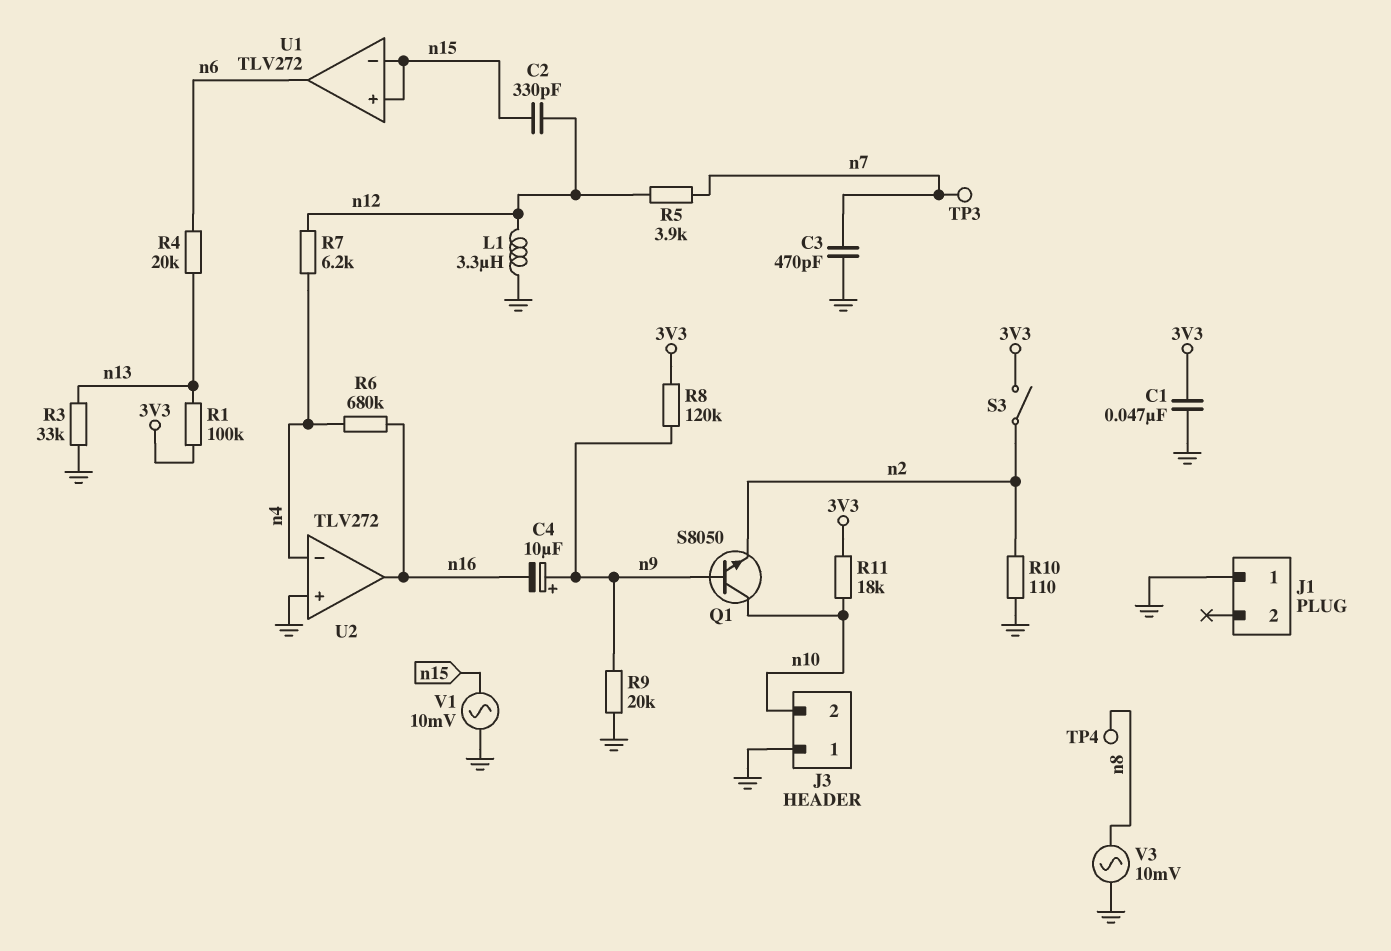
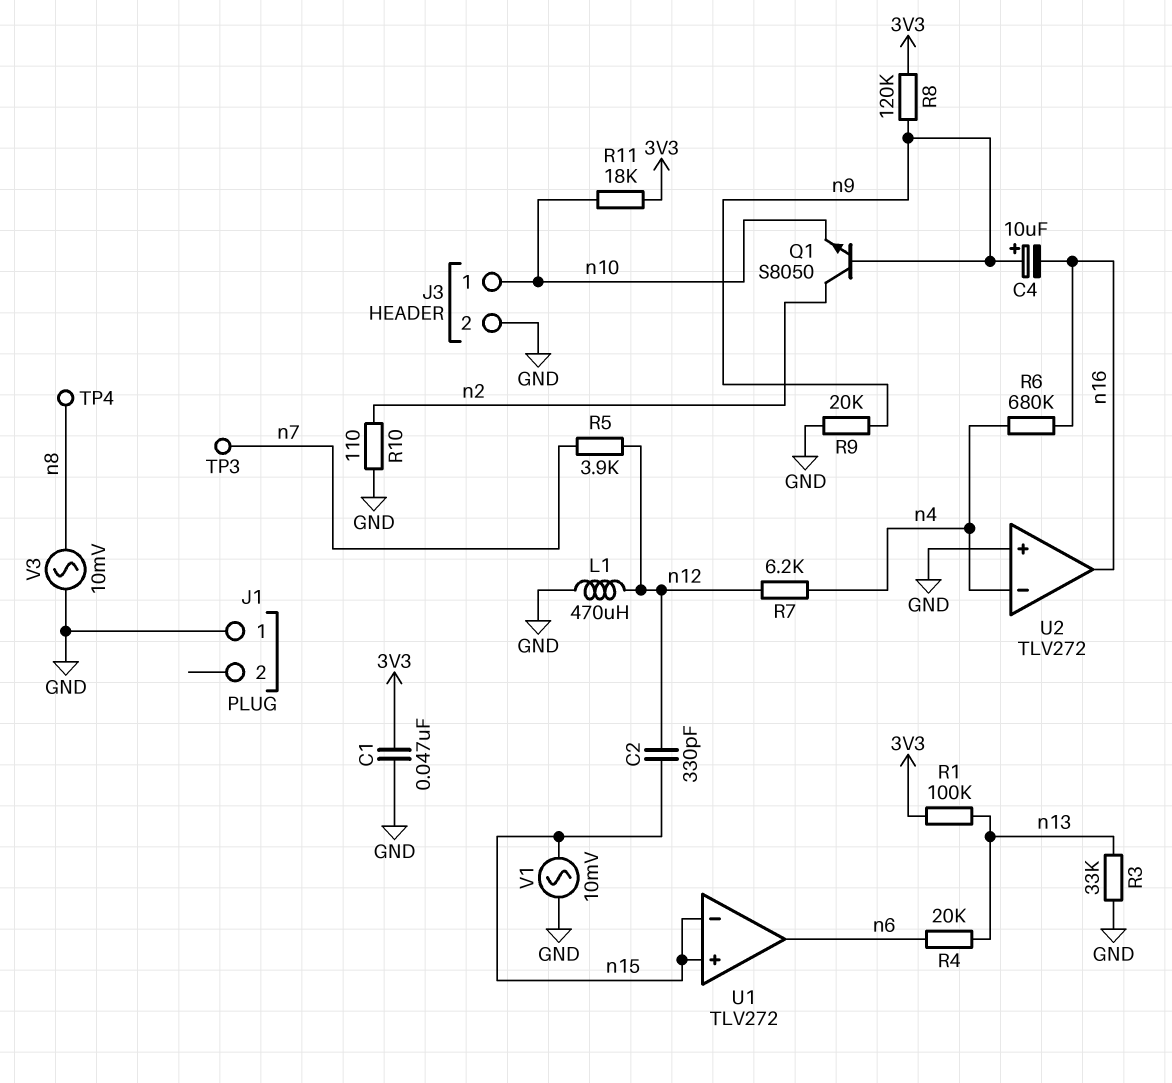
C3: 470pF (GND, n7) -> none
J3 pin 1: GND -> n10
J3 pin 2: n10 -> GND
L1: 3.3uH (GND, n12) -> 470uH (GND, n12)
Q1: NPN S8050 (B n9, C n10, E n2) -> NPN S8050 (B n9, C n2, E n10)
S3: switch (3V3, n2) -> none

